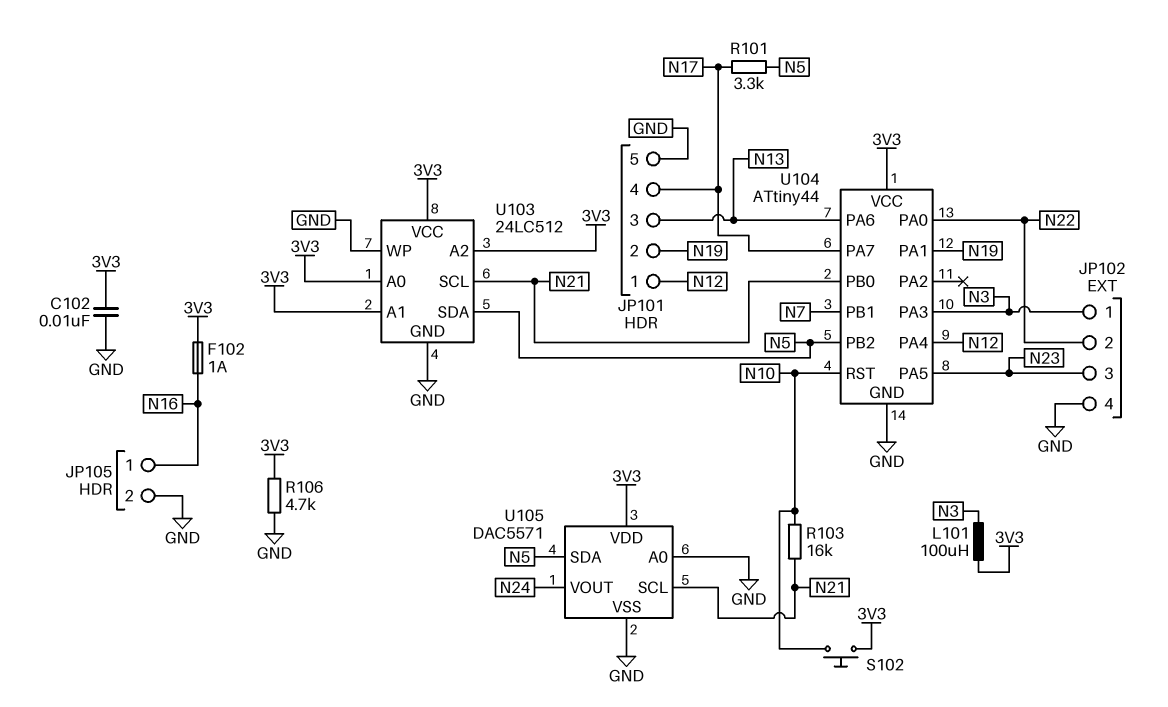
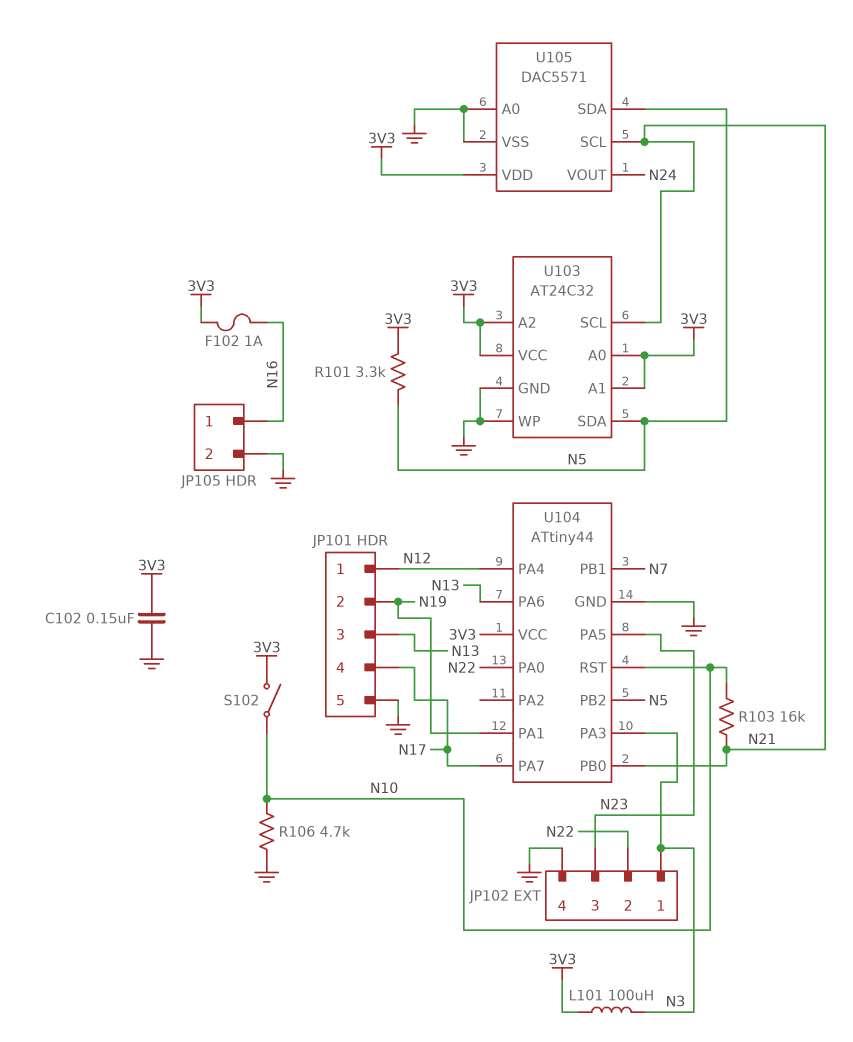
C102: 10nF (3V3, GND) -> 150nF (3V3, GND)
R101: 3.3k (N5, N17) -> 3.3k (3V3, N5)
R106: 4.7k (3V3, GND) -> 4.7k (GND, N10)
S102: button (3V3, N10) -> switch (3V3, N10)
U103: 24LC512 -> AT24C32

